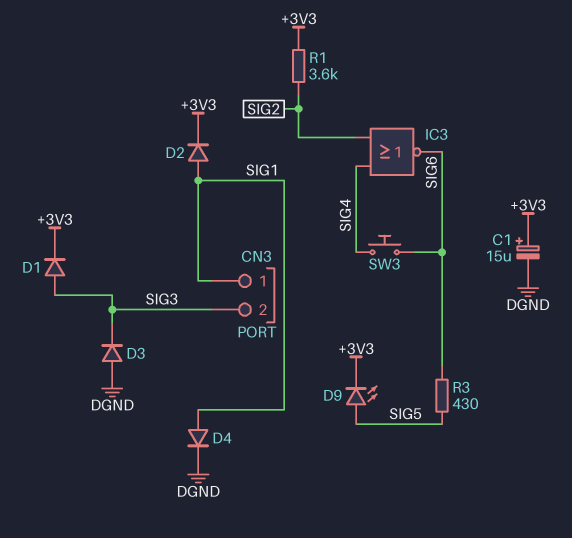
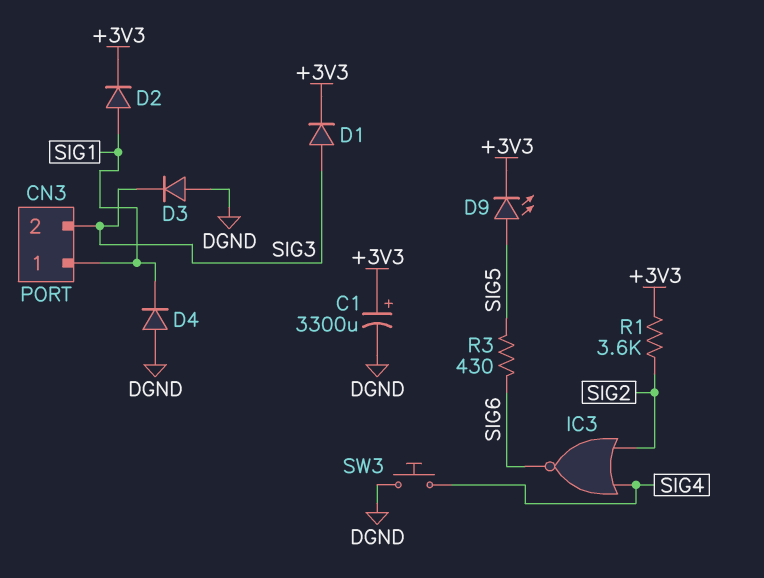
C1: 15uF (plus +3V3, minus DGND) -> 3300uF (plus +3V3, minus DGND)
D4: diode (A SIG1, K DGND) -> diode (A DGND, K SIG1)
SW3: button (SIG4, SIG6) -> button (DGND, SIG4)

